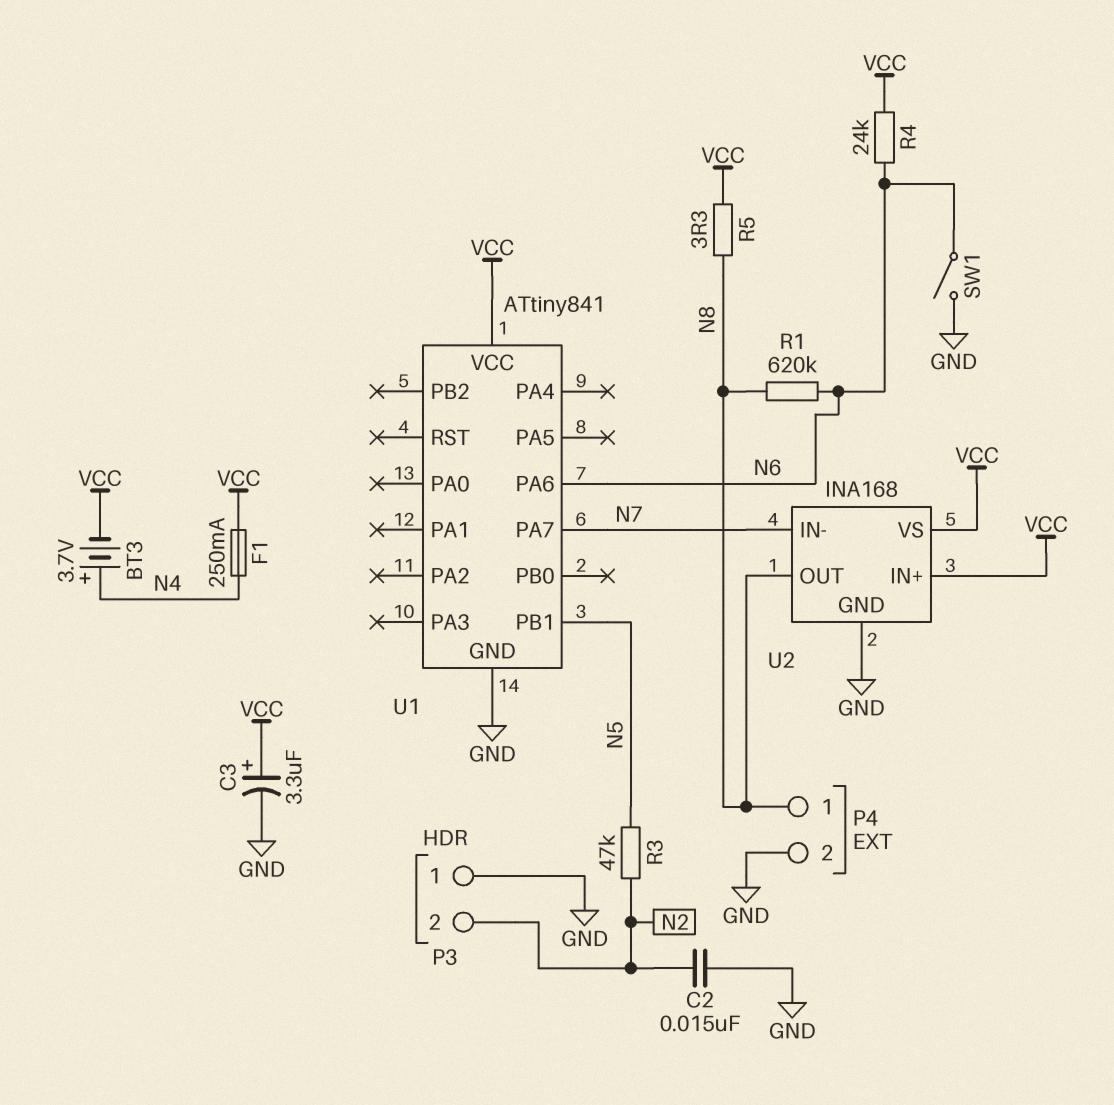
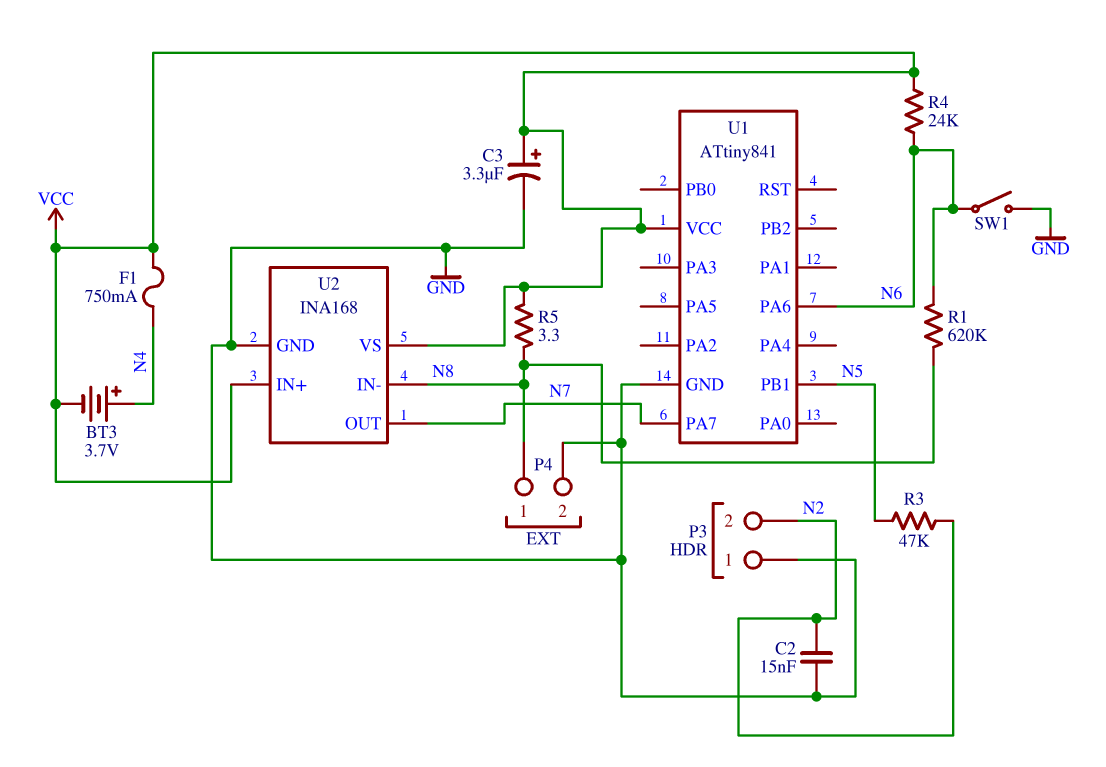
F1: 250mA (N4, VCC) -> 750mA (N4, VCC)
U2 pin IN-: N7 -> N8
U2 pin OUT: N8 -> N7

